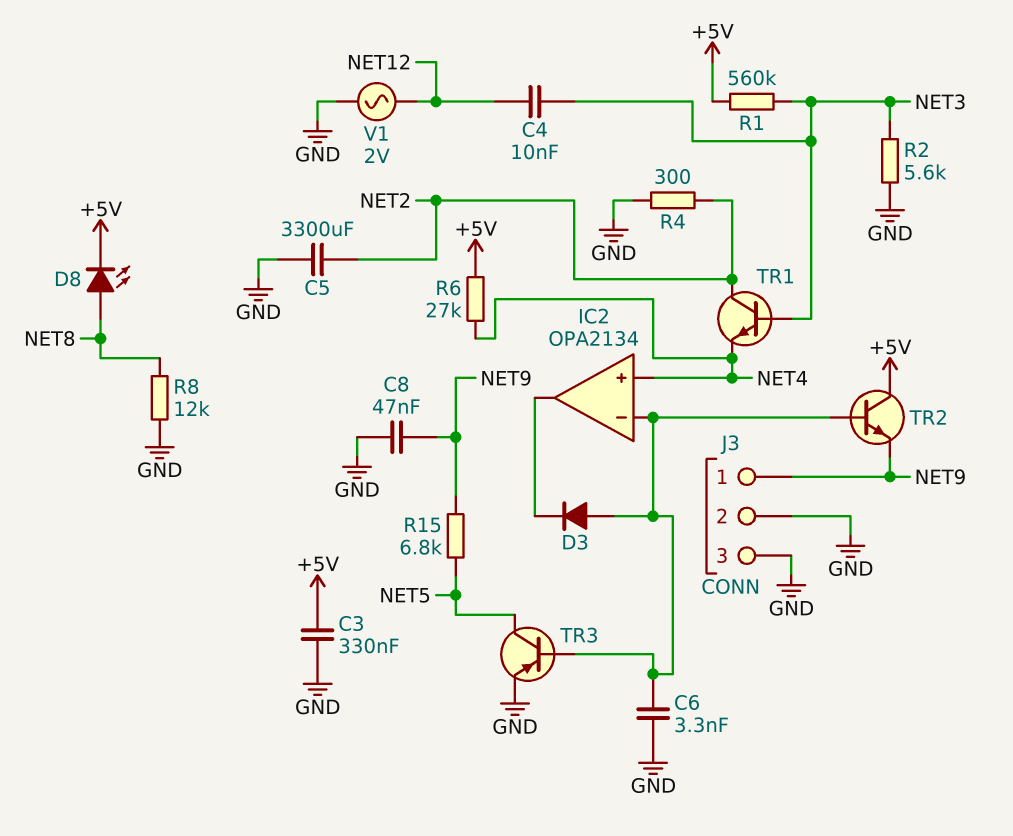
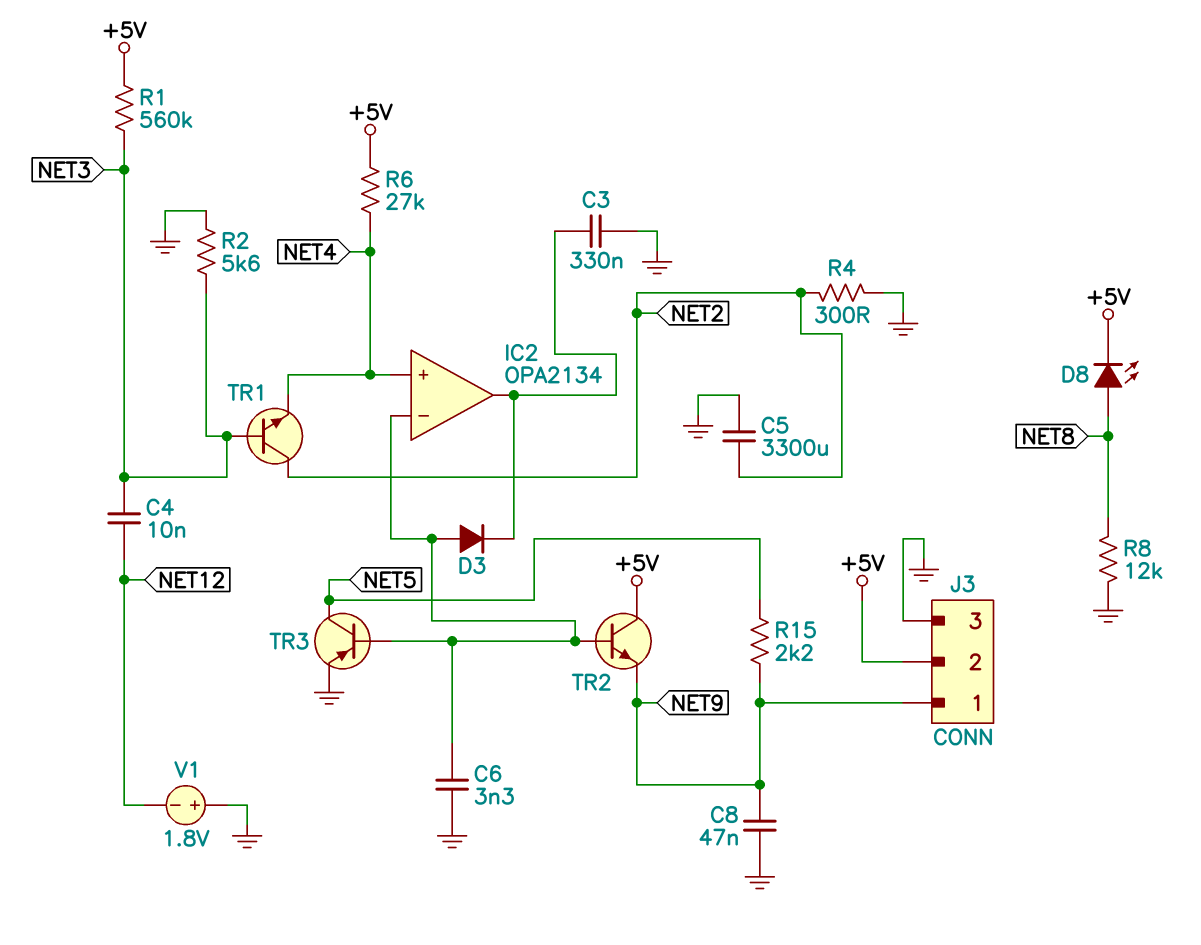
C3: 330nF (+5V, GND) -> 330nF (GND, IC2/out)
J3 pin 2: GND -> +5V
R15: 6.8k (NET5, NET9) -> 2.2k (NET5, NET9)
V1: AC 2V (GND, NET12) -> 1.8V (plus GND, minus NET12)

